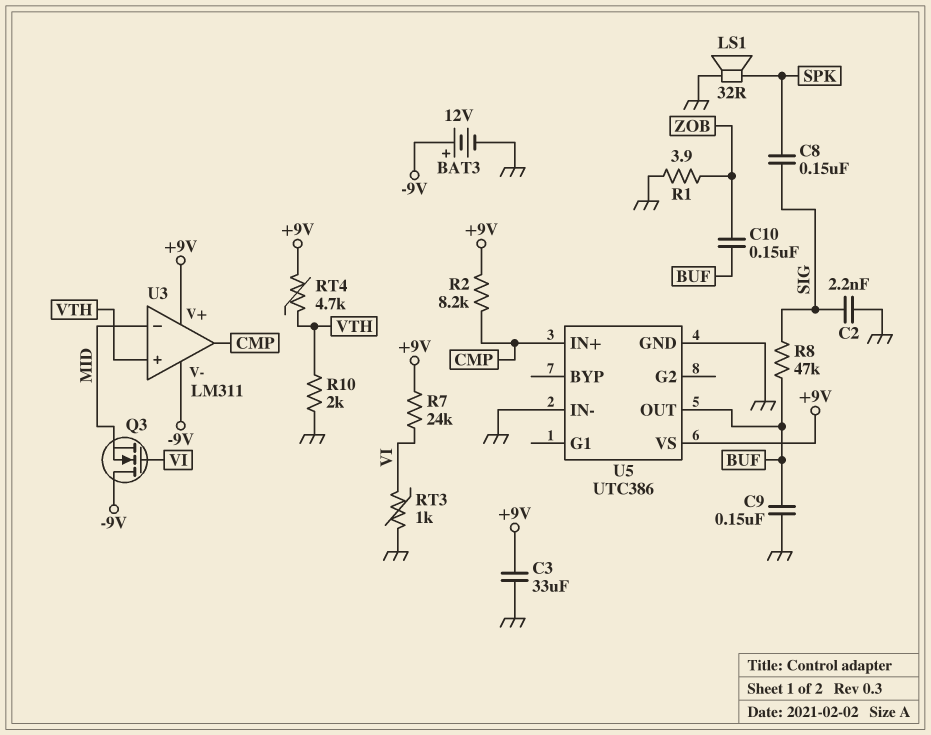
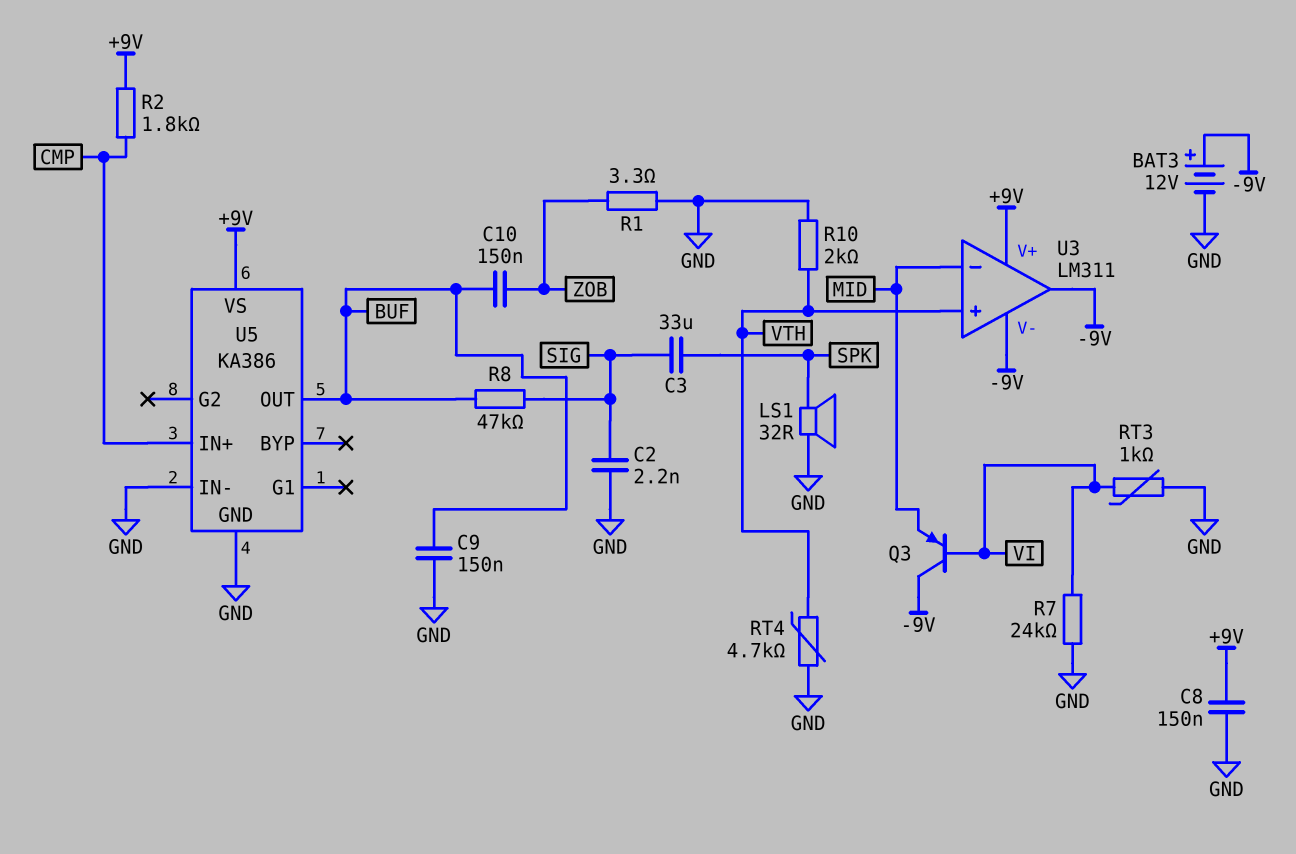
C3: 33uF (+9V, GND) -> 33uF (SIG, SPK)
C8: 150nF (SIG, SPK) -> 150nF (+9V, GND)
Q3: NMOS (G VI, D -9V, S MID) -> PNP (B VI, C -9V, E MID)
R1: 3.9 (GND, ZOB) -> 3.3 (GND, ZOB)
R2: 8.2k (+9V, CMP) -> 1.8k (+9V, CMP)
R7: 24k (+9V, VI) -> 24k (GND, VI)
RT4: 4.7k (+9V, VTH) -> 4.7k (GND, VTH)
U3 pin out: CMP -> -9V
U5: UTC386 -> KA386

